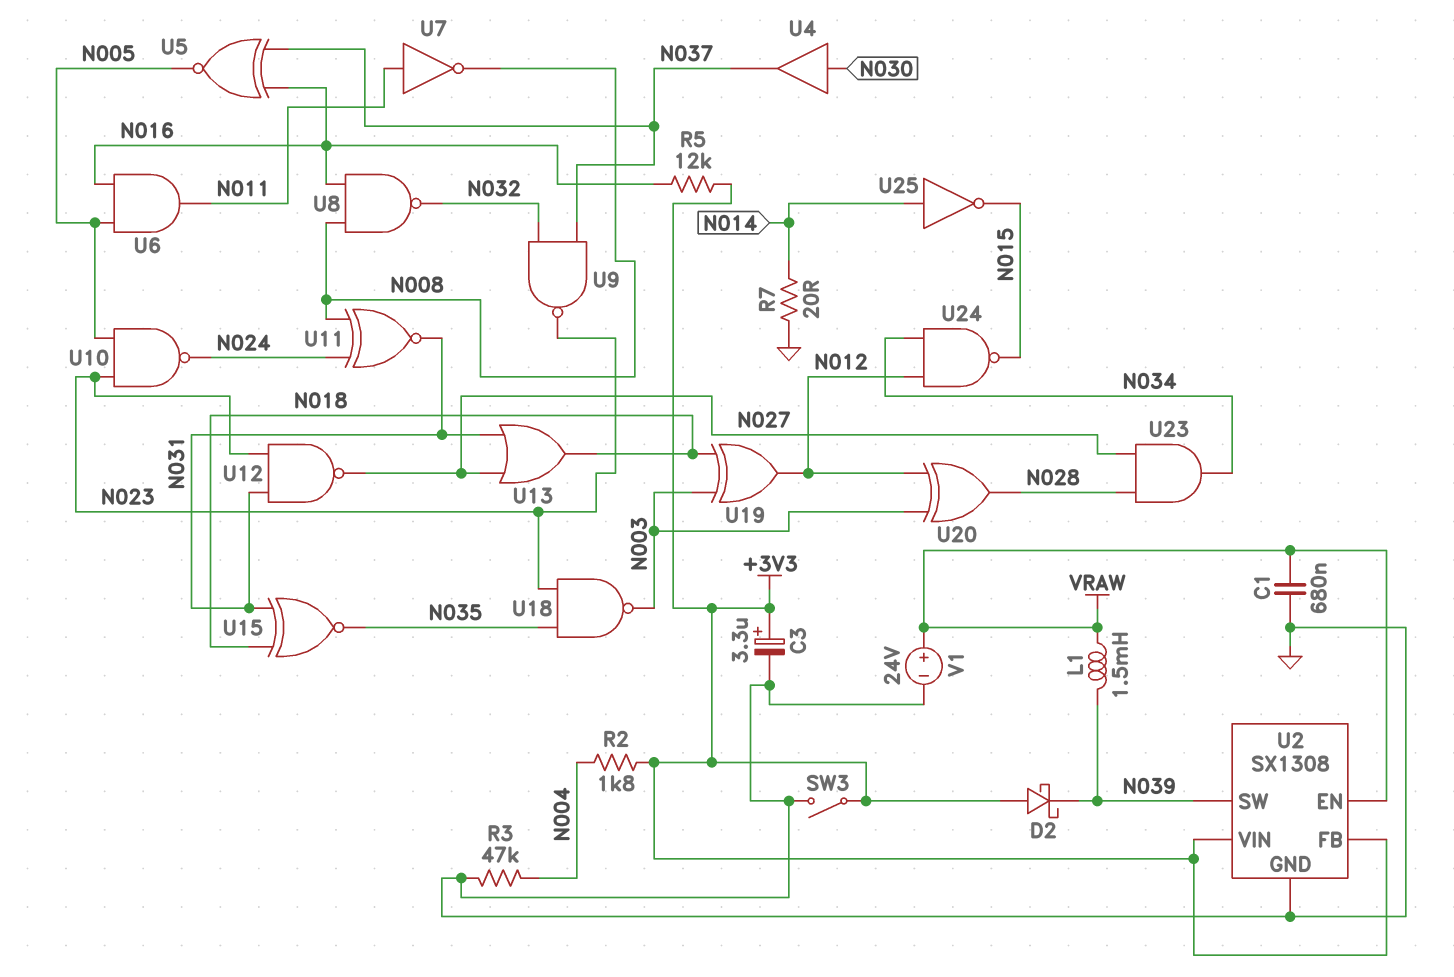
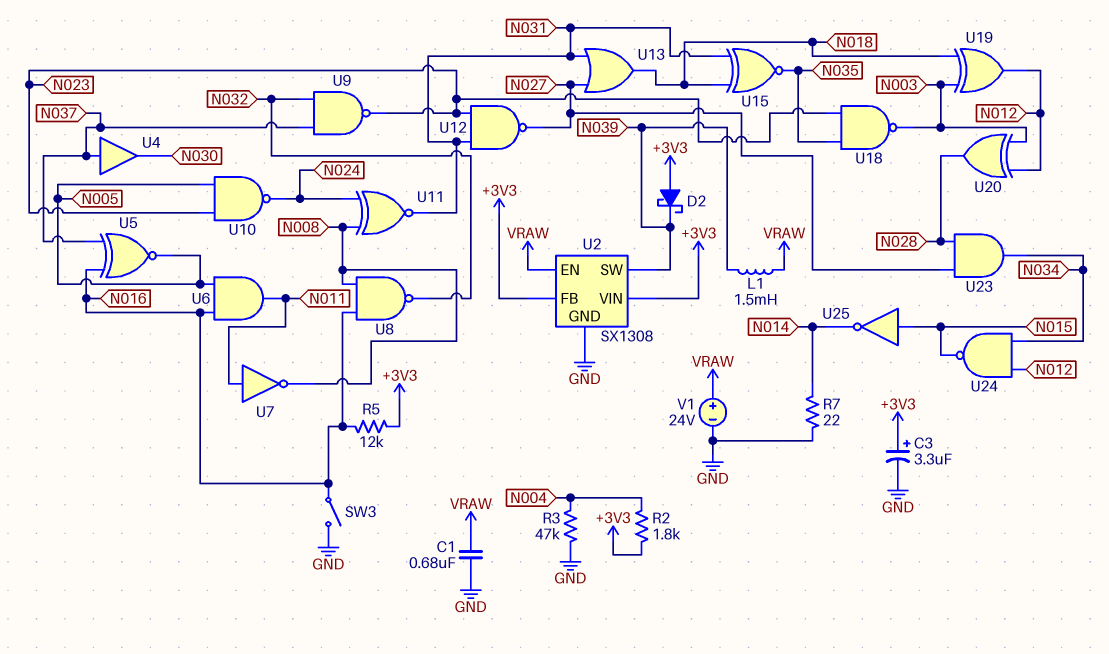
R7: 20 (GND, N014) -> 22 (GND, N014)
SW3: switch (+3V3, GND) -> switch (GND, N016)
U4: buffer (in N030, out N037) -> buffer (in N037, out N030)
U25: NOT (in N014, out N015) -> NOT (in N015, out N014)

